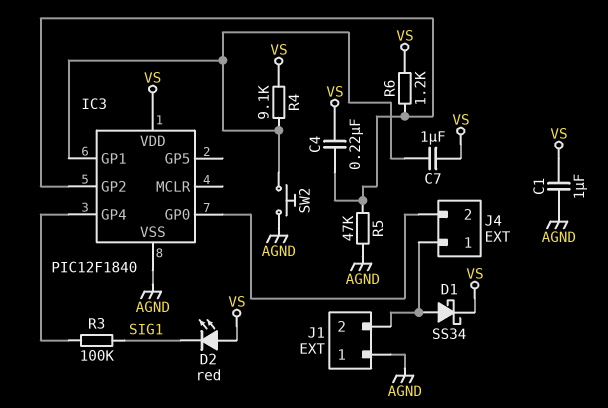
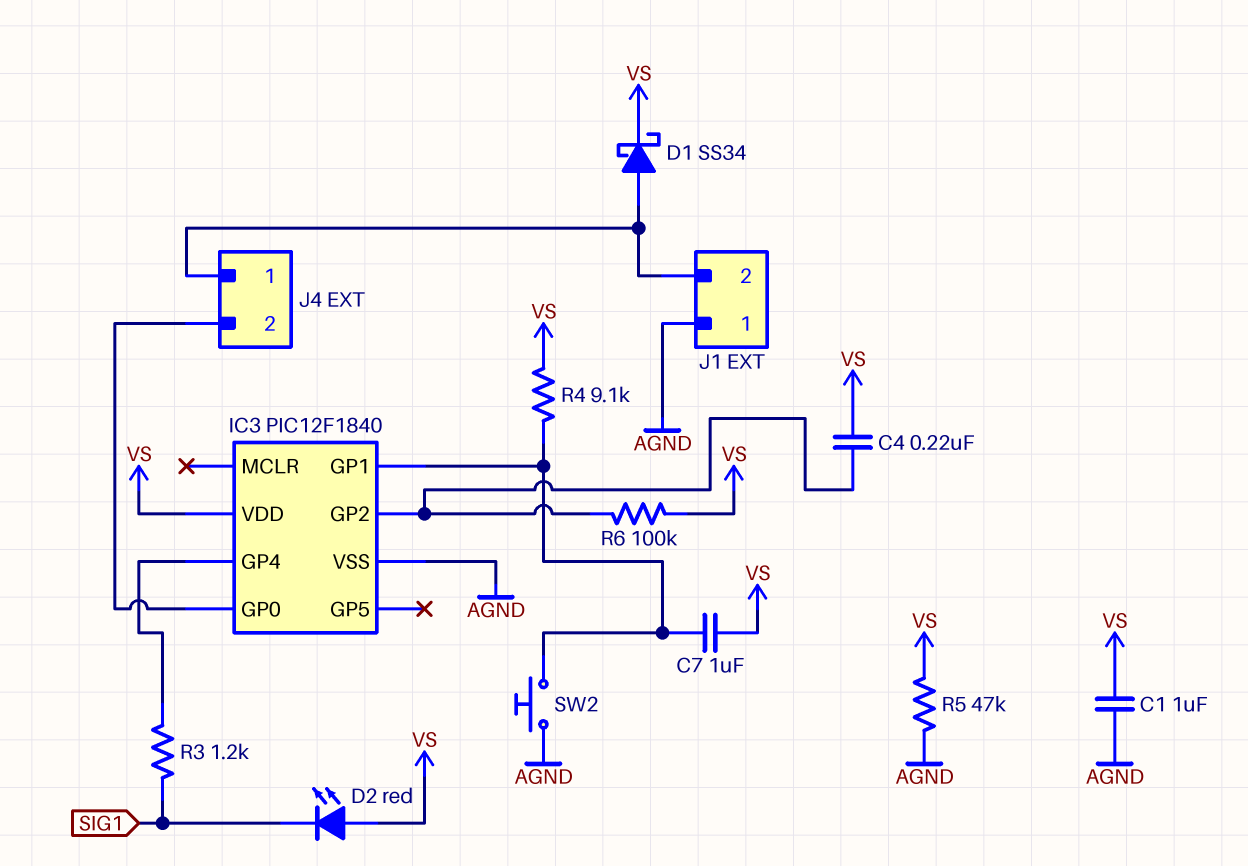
R3: 100k (IC3/GP4, SIG1) -> 1.2k (IC3/GP4, SIG1)
R5: 47k (AGND, IC3/GP2) -> 47k (AGND, VS)
R6: 1.2k (IC3/GP2, VS) -> 100k (IC3/GP2, VS)

